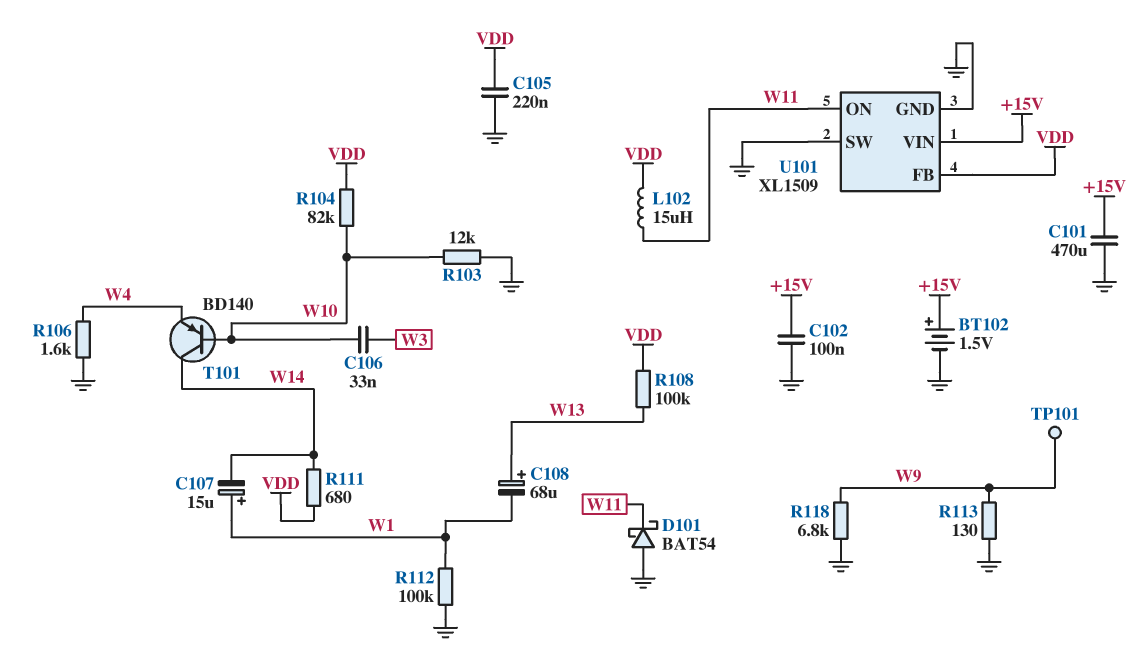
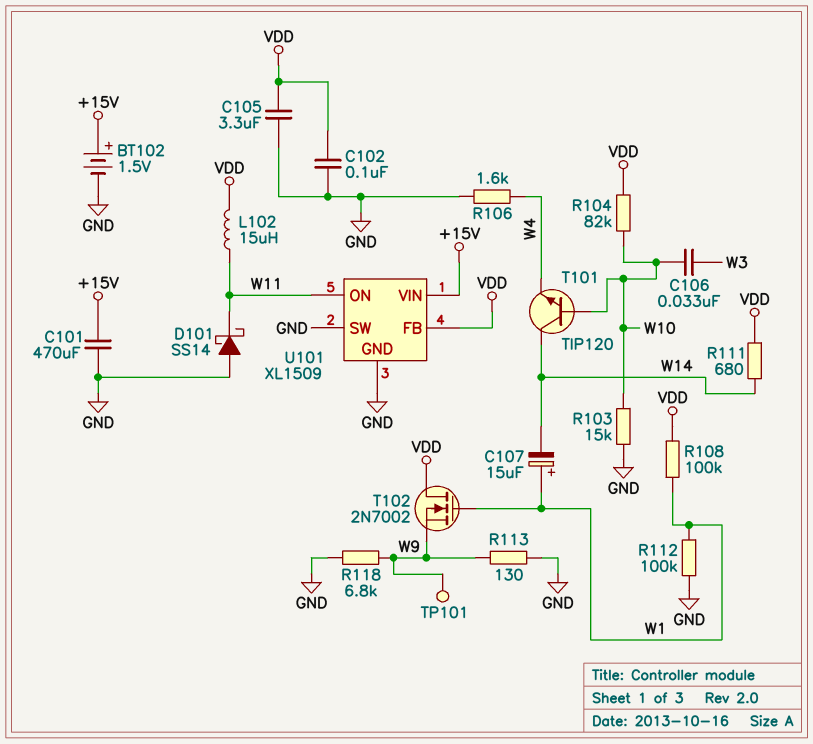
C102: 100nF (+15V, GND) -> 100nF (GND, VDD)
C105: 220nF (GND, VDD) -> 3.3uF (GND, VDD)
C108: 68uF (plus W13, minus W1) -> none
D101: schottky BAT54 (A GND, K W11) -> schottky SS14 (A GND, K W11)
R103: 12k (GND, W10) -> 15k (GND, W10)
R108: 100k (VDD, W13) -> 100k (VDD, W1)
T101: PNP BD140 (B W10, C W14, E W4) -> NPN TIP120 (B W10, C W14, E W4)
T102: none -> NMOS 2N7002 (G W1, D VDD, S W9)

